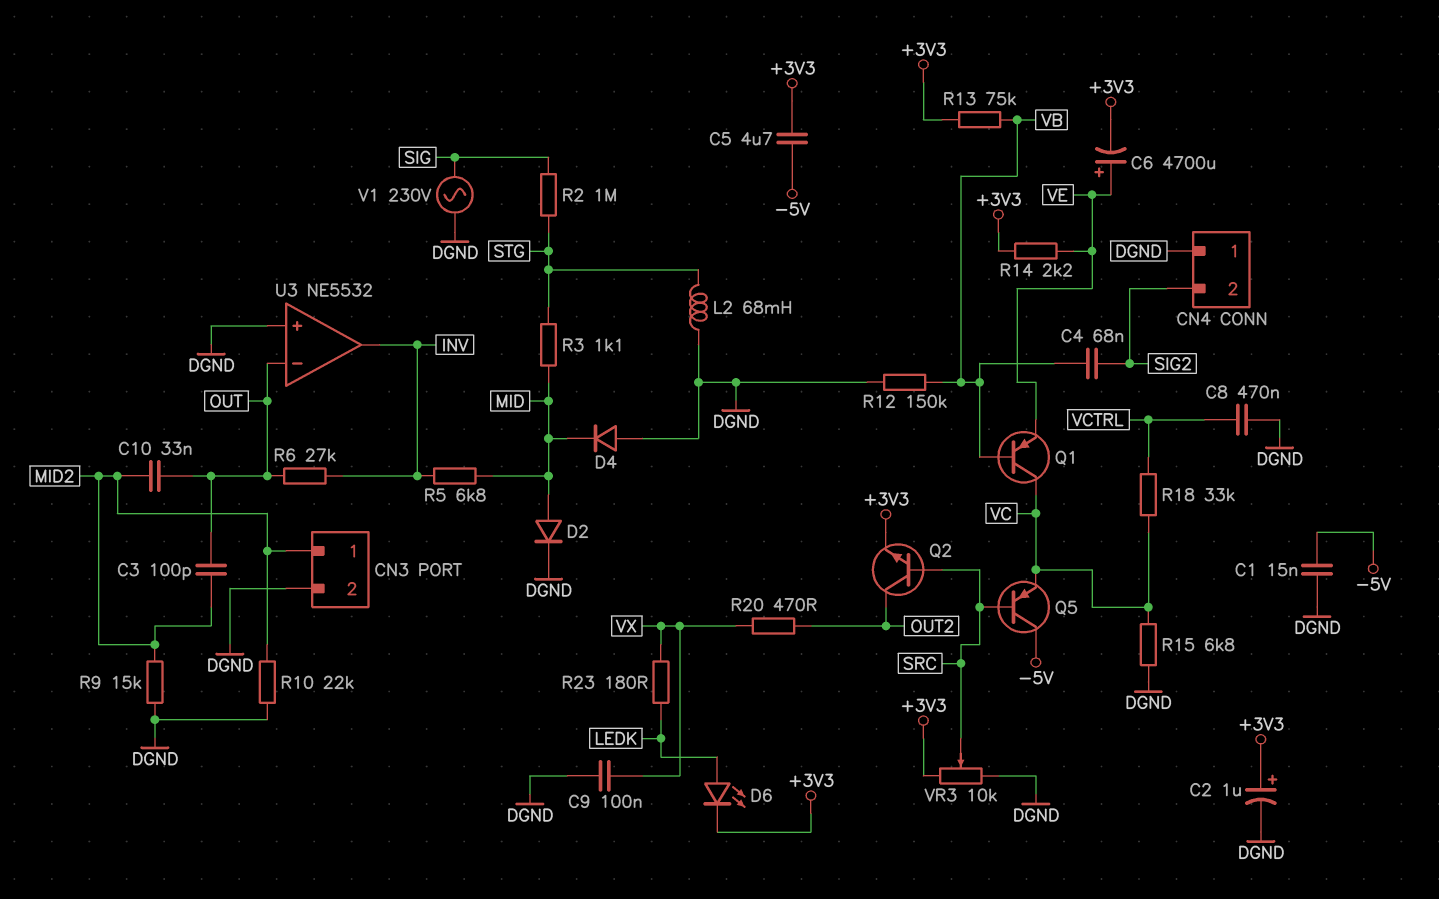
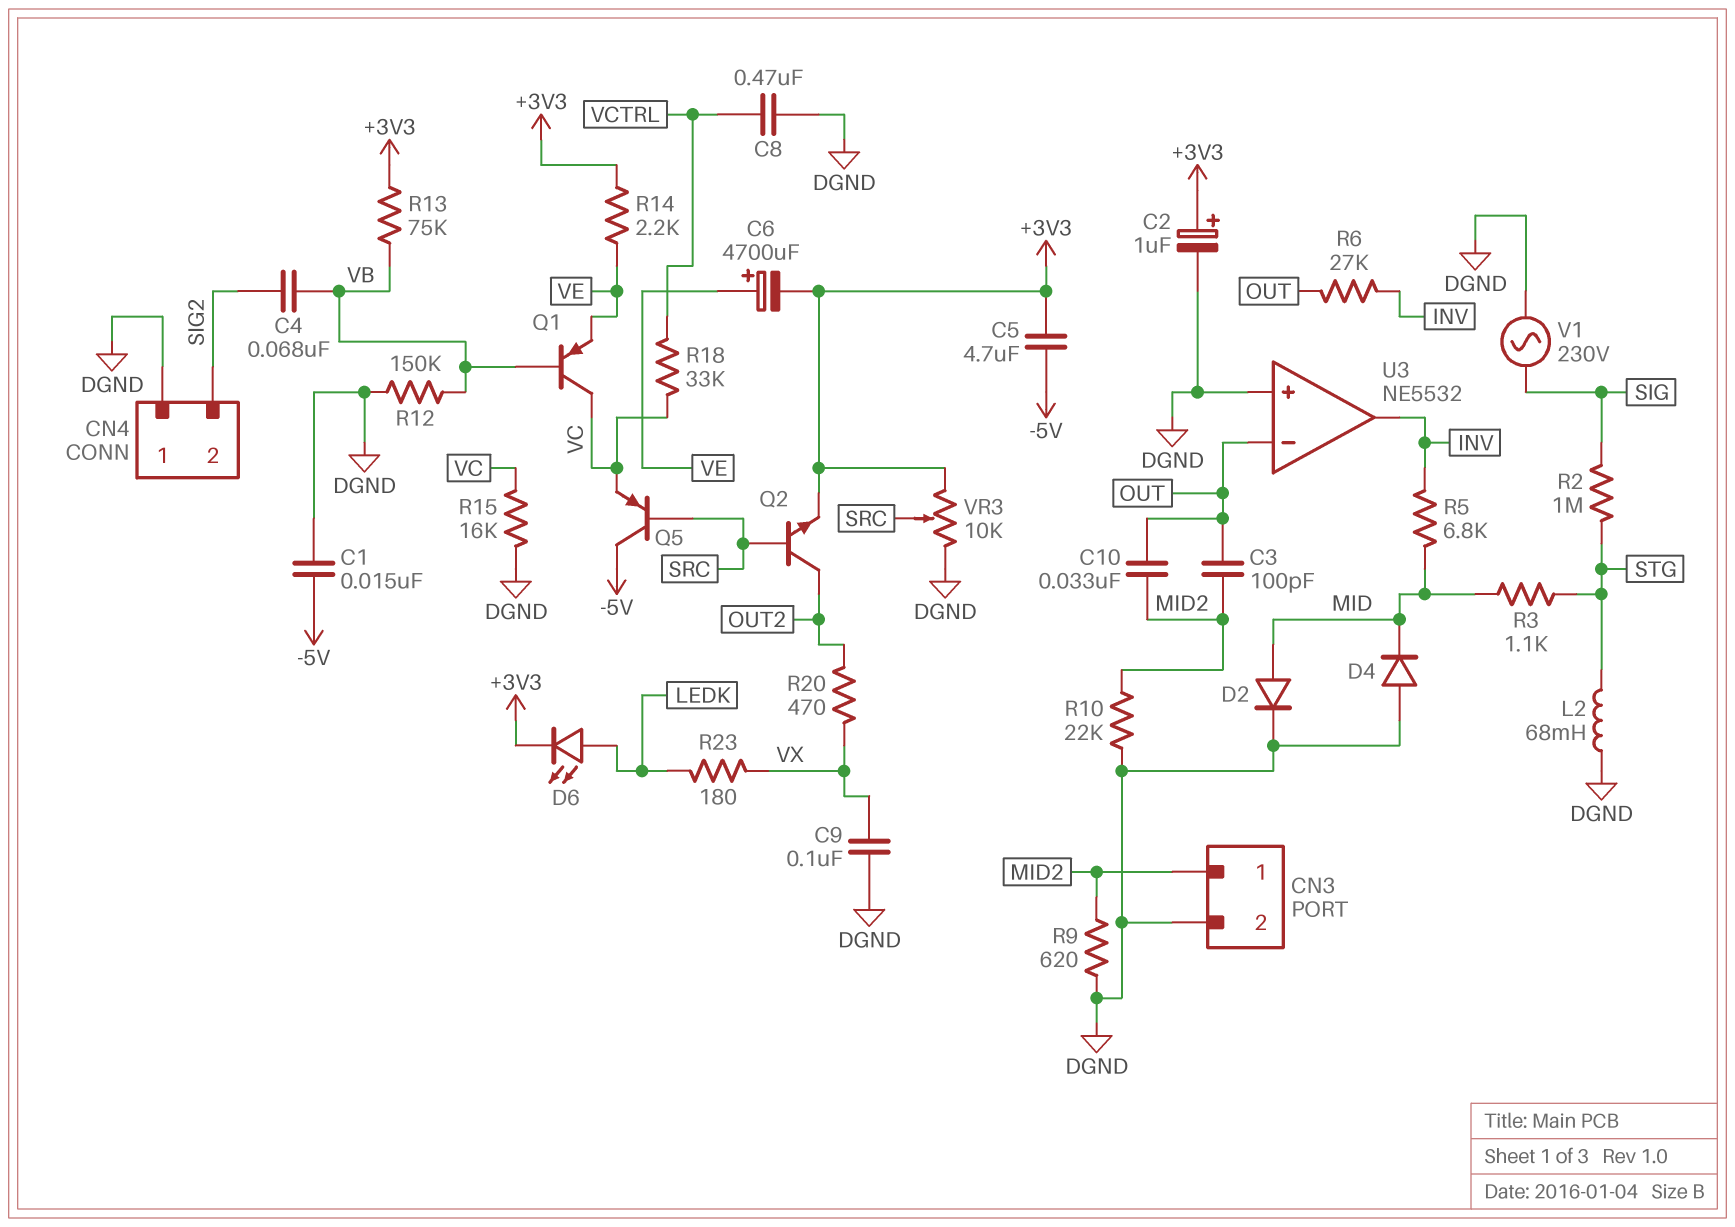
R9: 15k (DGND, MID2) -> 620 (DGND, MID2)
R15: 6.8k (DGND, VC) -> 16k (DGND, VC)

